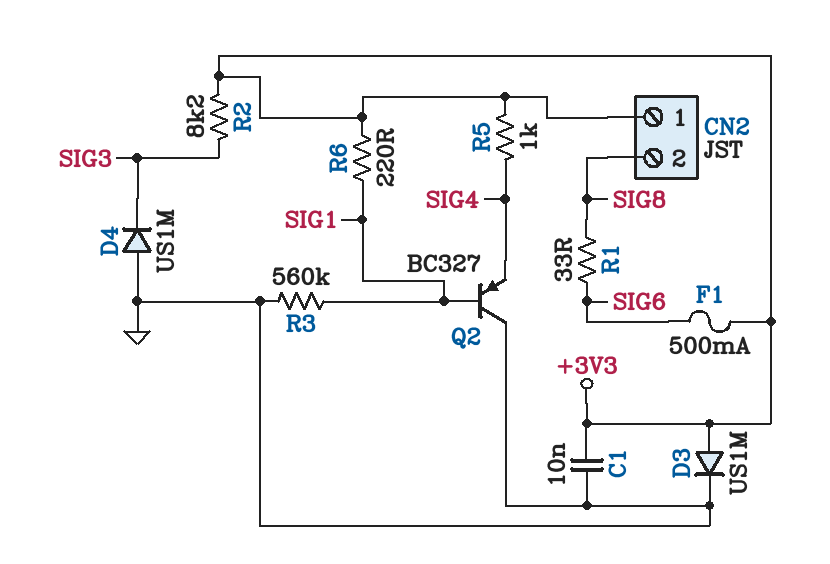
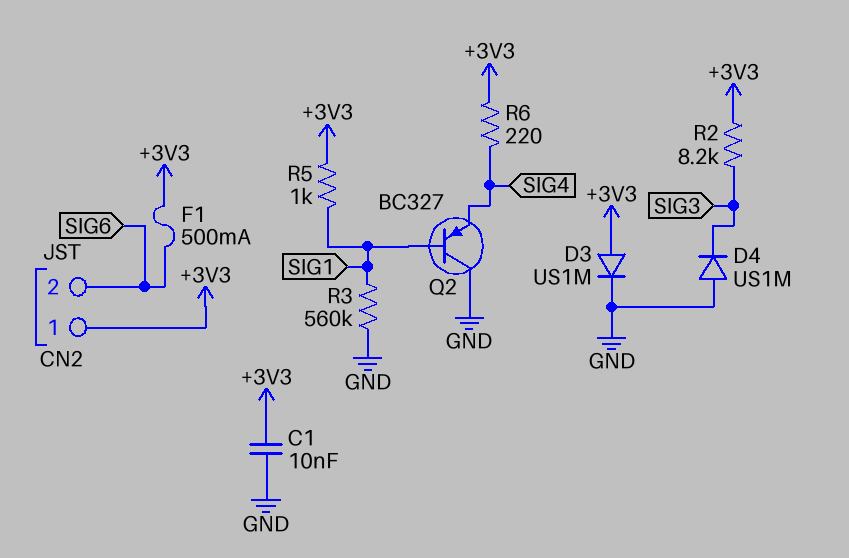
CN2 pin 2: SIG8 -> SIG6
R1: 33 (SIG6, SIG8) -> none
R5: 1k (+3V3, SIG4) -> 1k (+3V3, SIG1)
R6: 220 (+3V3, SIG1) -> 220 (+3V3, SIG4)

